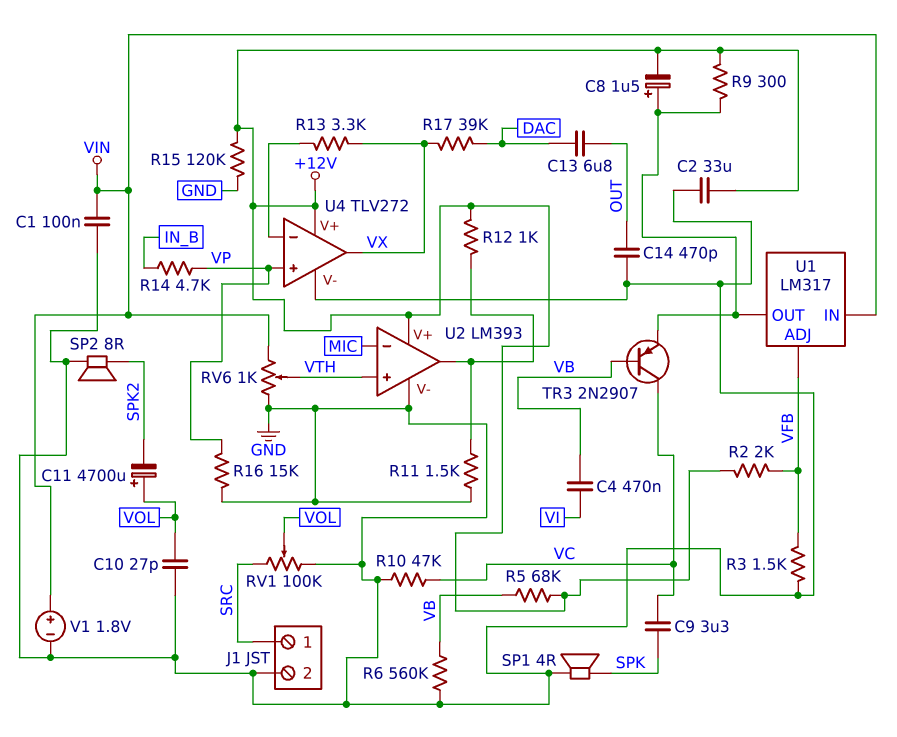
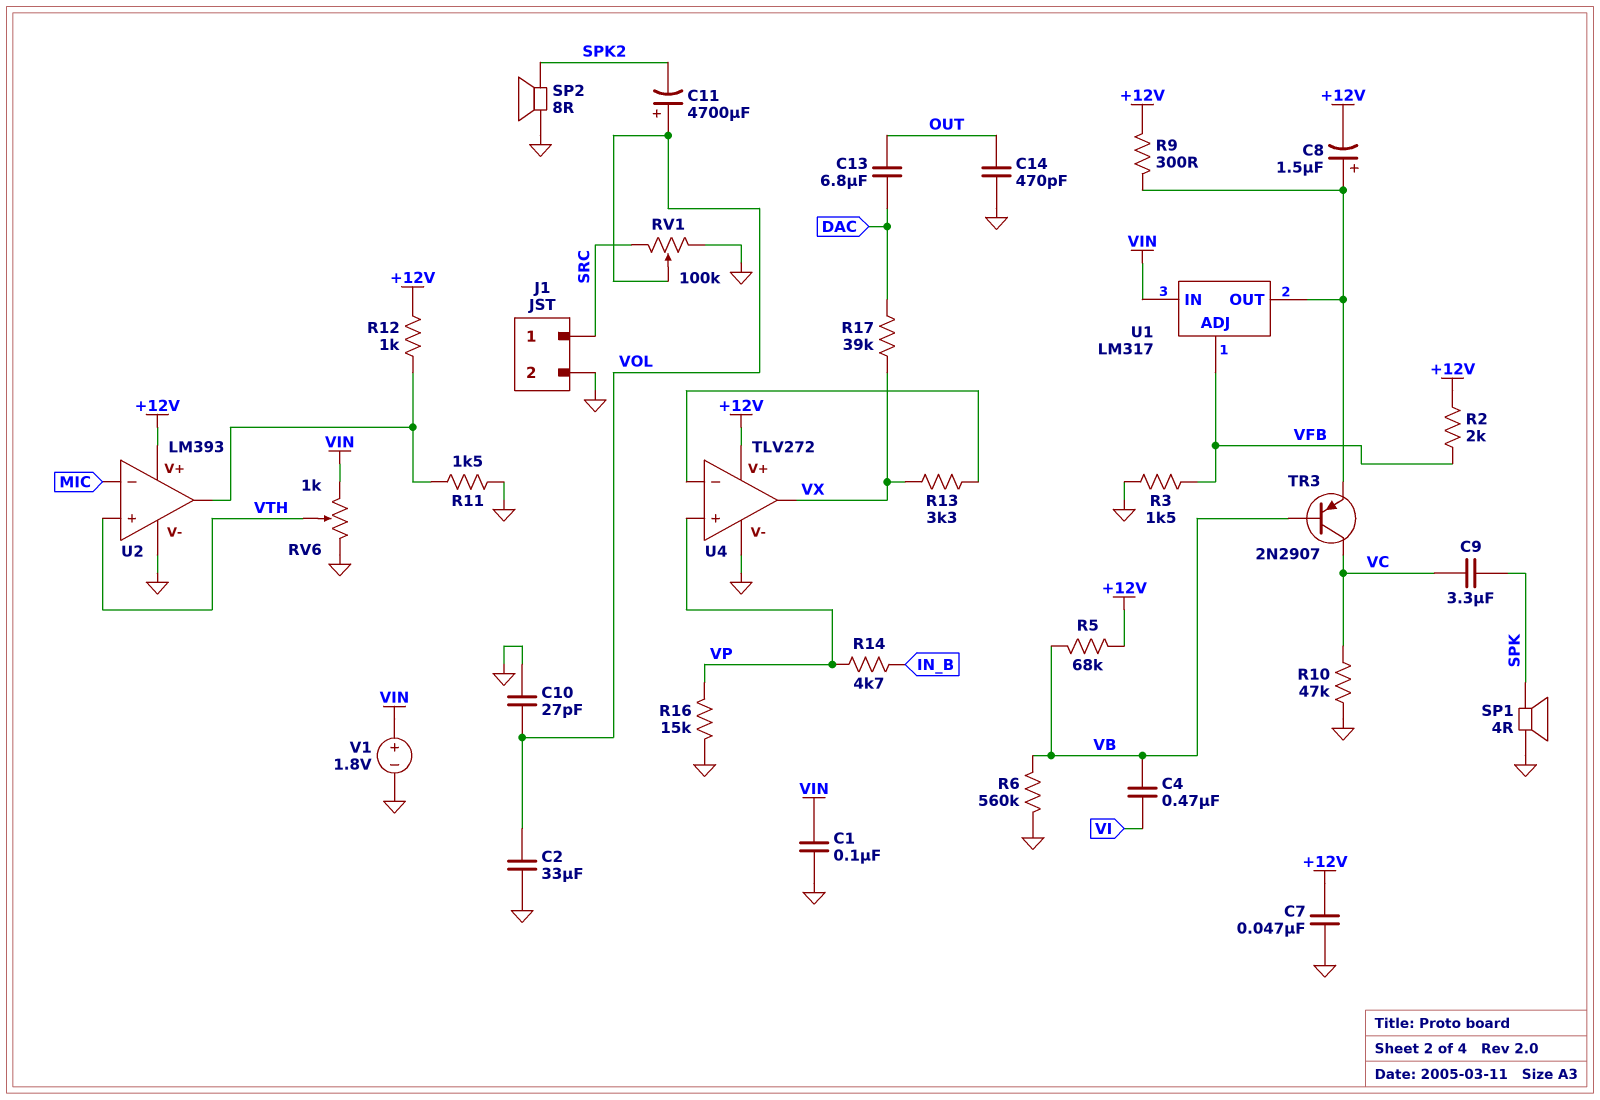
C2: 33uF (+12V, GND) -> 33uF (GND, VOL)
C7: none -> 47nF (+12V, GND)
R15: 120k (+12V, GND) -> none

